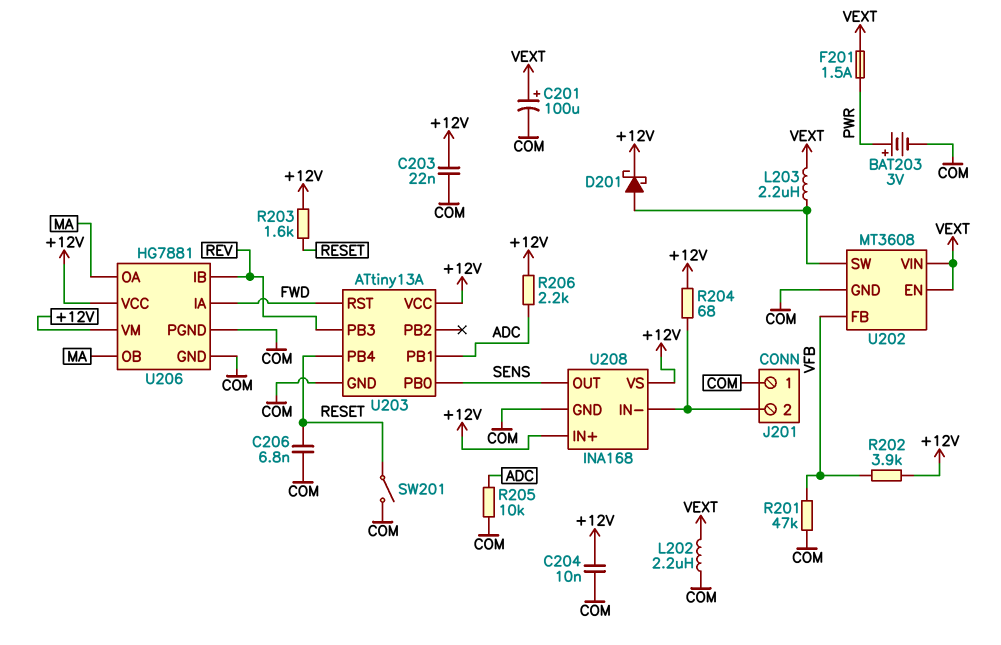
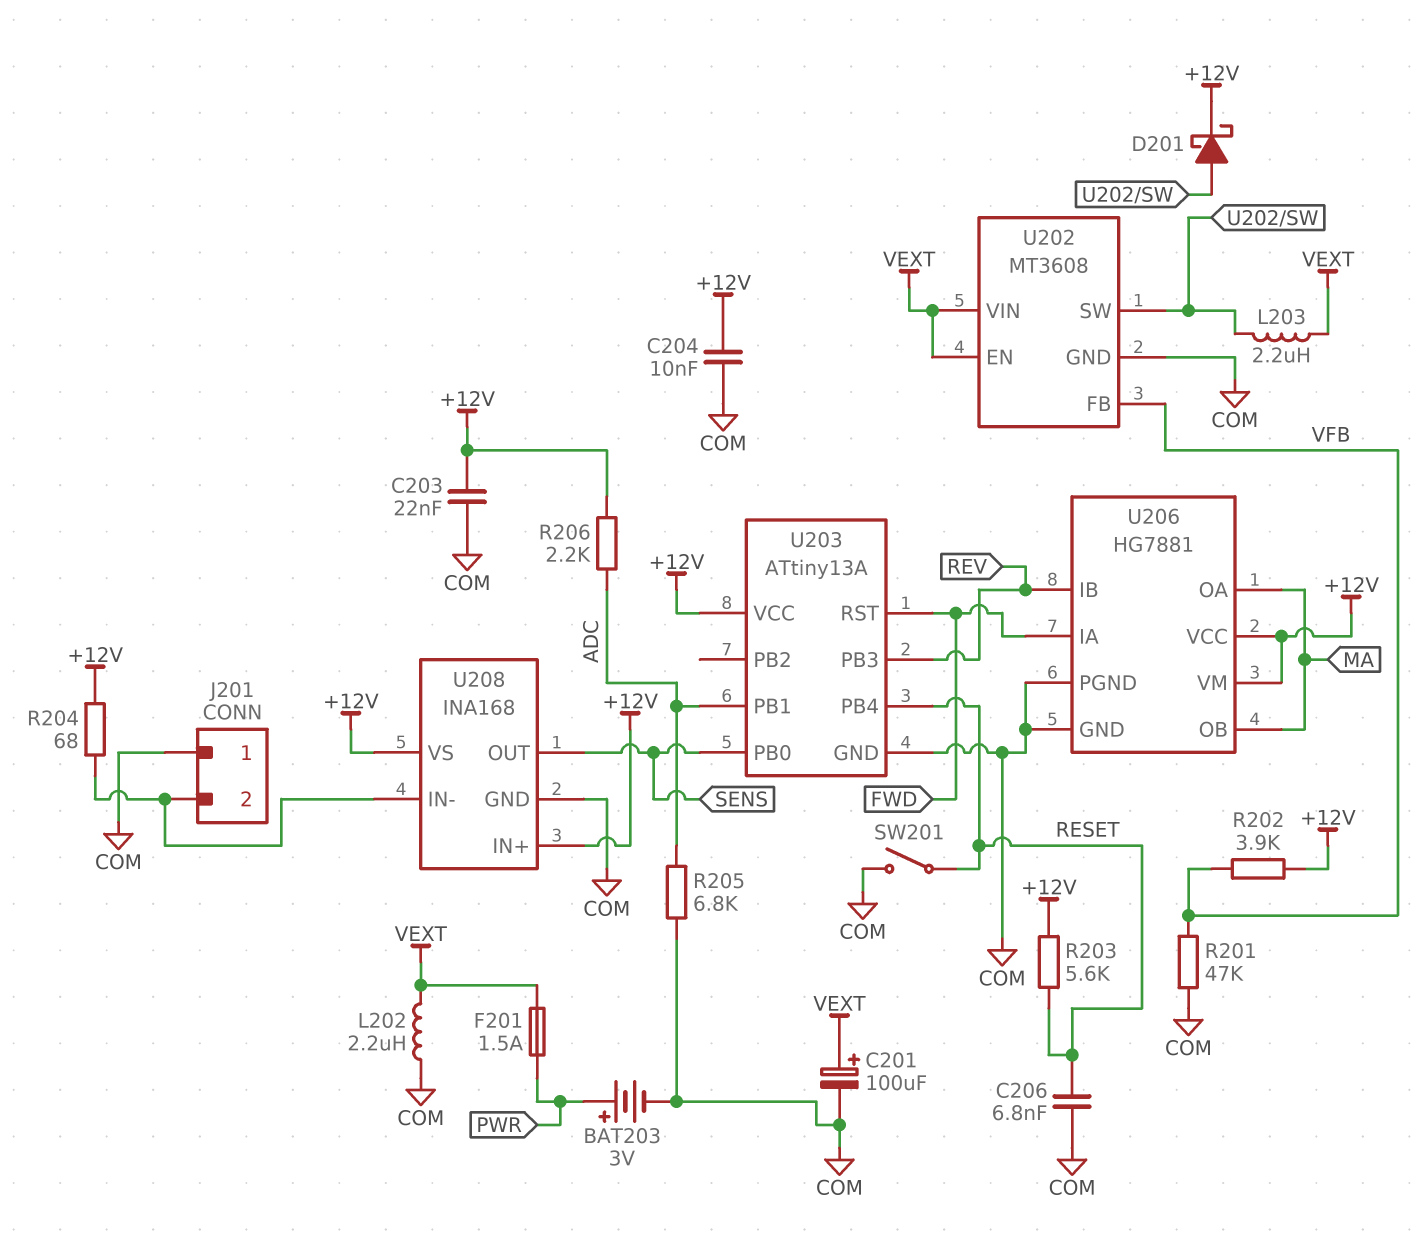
R203: 1.6k (+12V, RESET) -> 5.6k (+12V, RESET)
R205: 10k (ADC, COM) -> 6.8k (ADC, COM)

